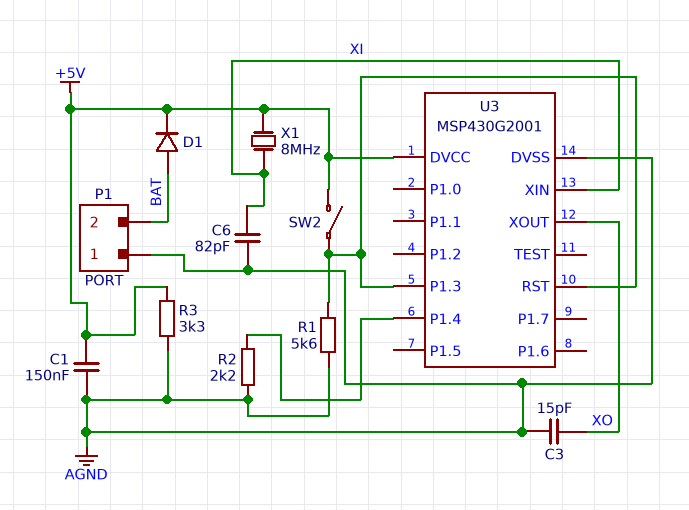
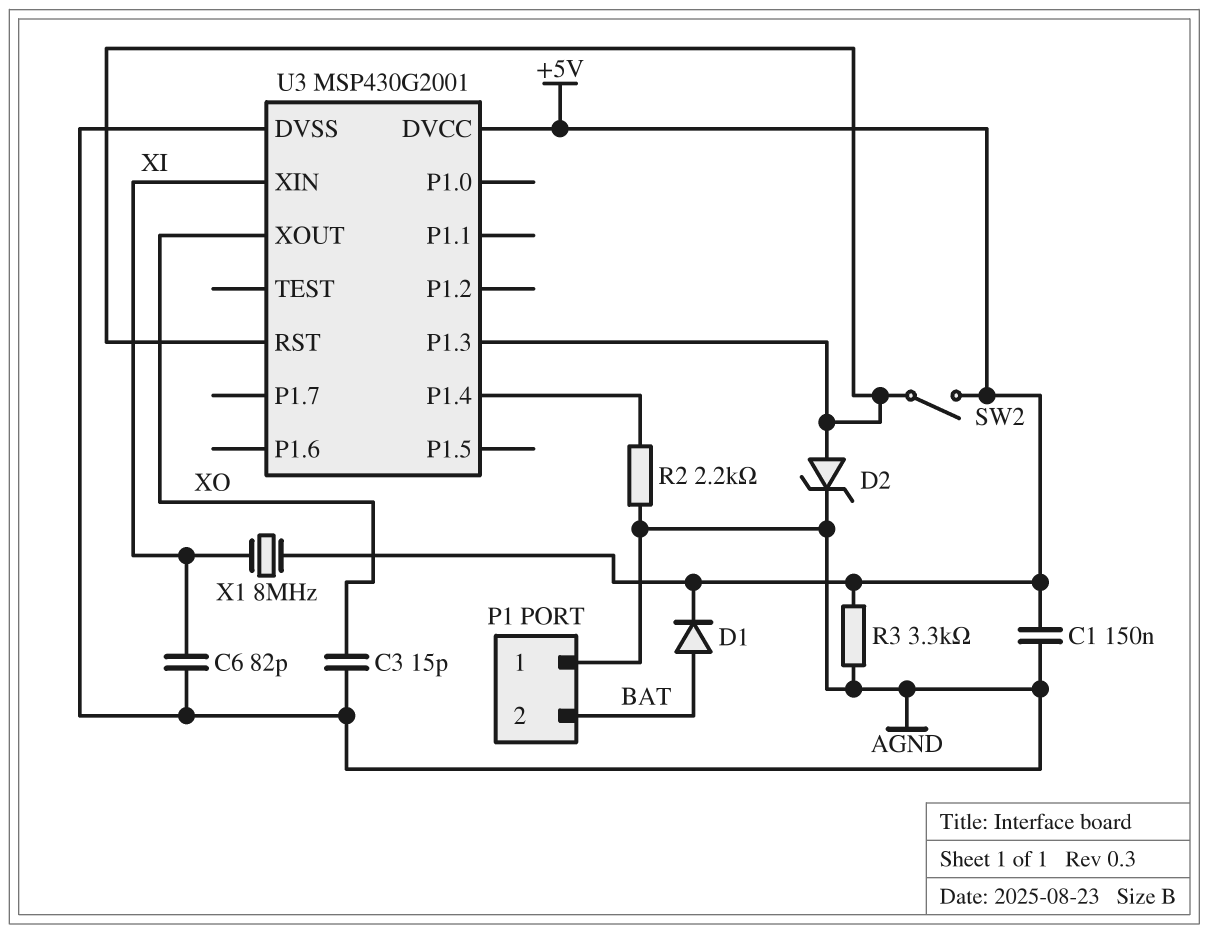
D2: none -> zener (A U3/P1.3, K AGND)
R1: 5.6k (AGND, U3/P1.3) -> none

